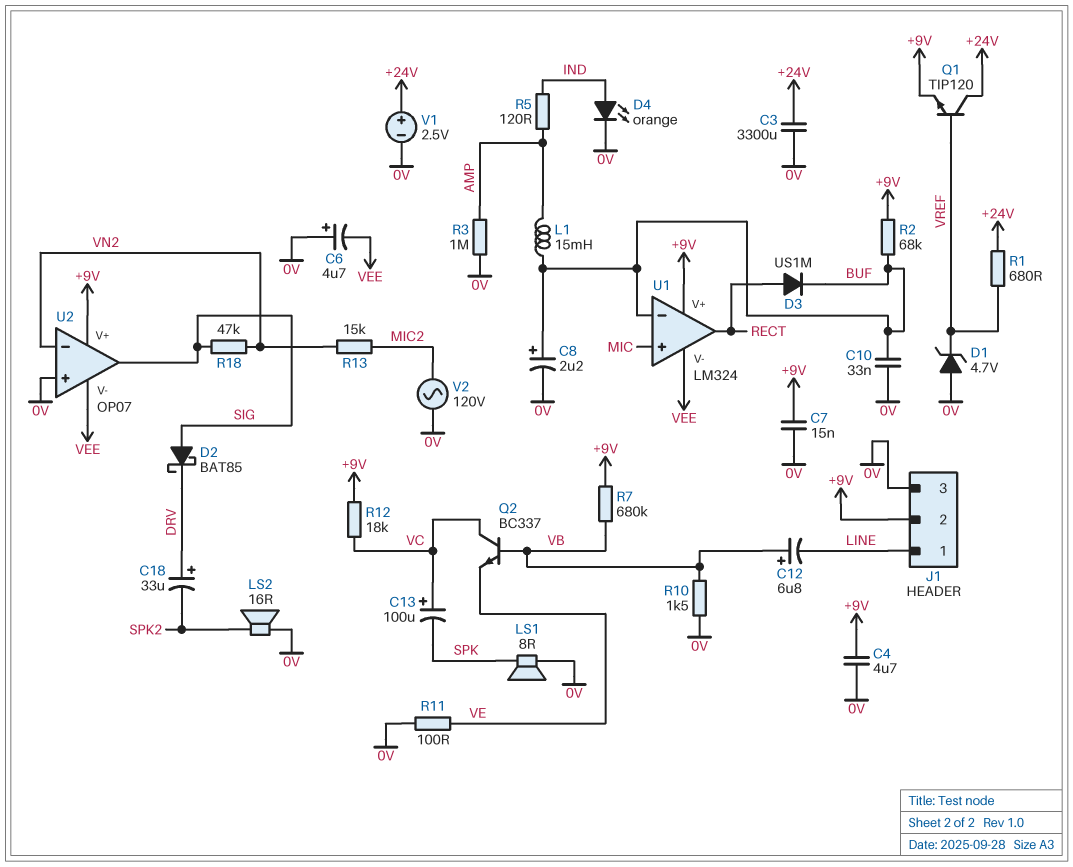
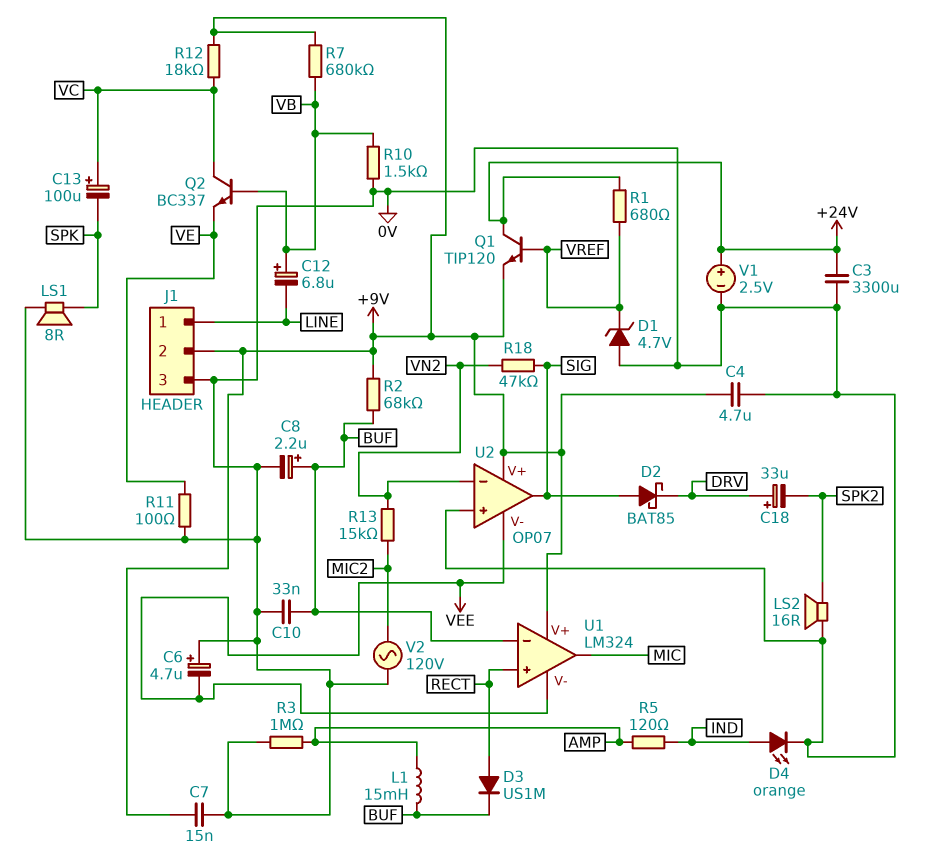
U1 pin in+: MIC -> RECT
U1 pin out: RECT -> MIC

